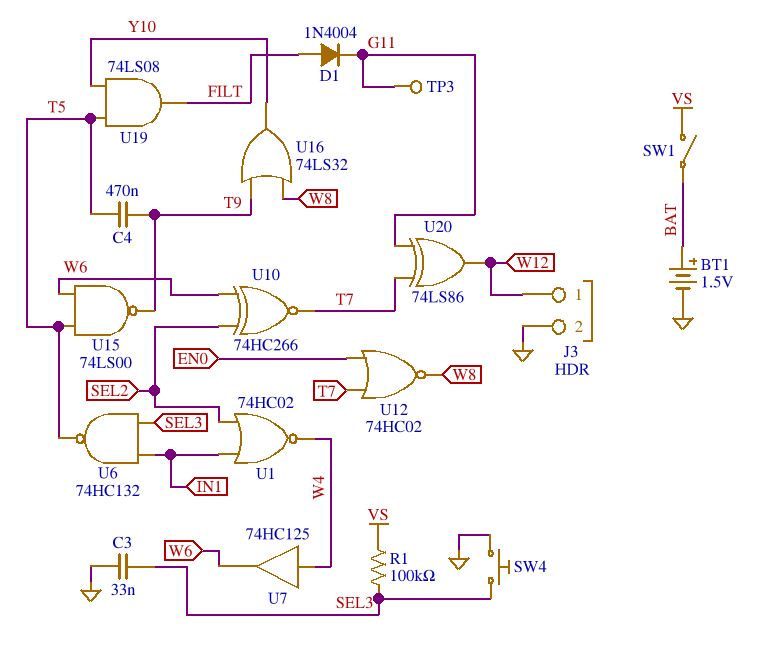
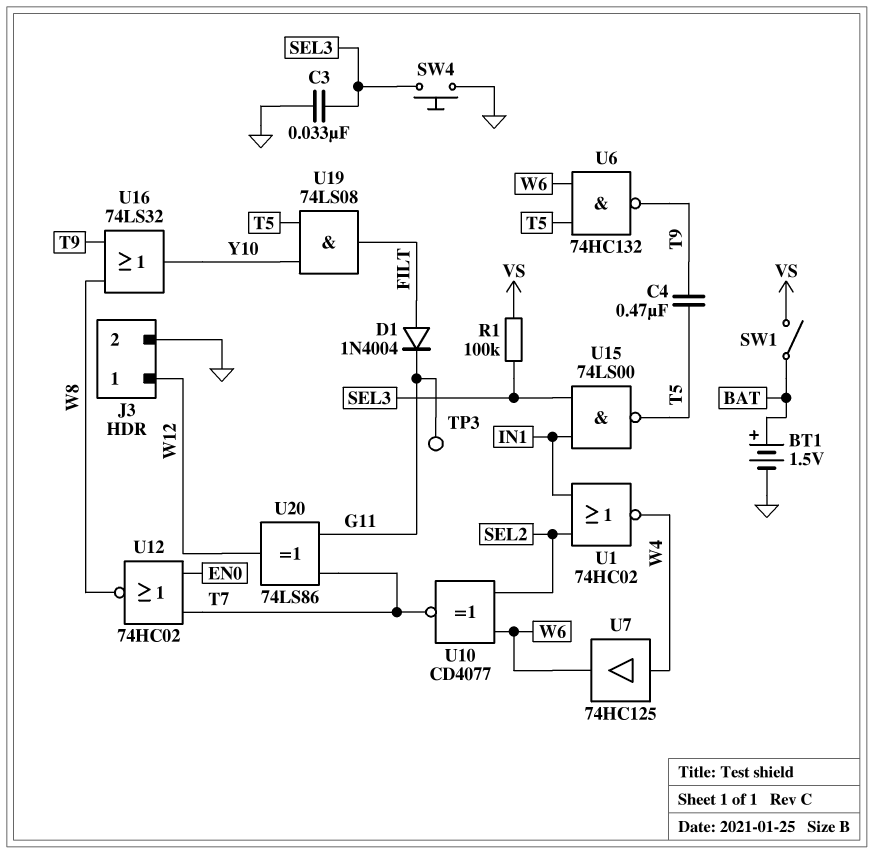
U6: NAND 74HC132 (in IN1, in SEL3, out T5) -> NAND 74HC132 (in T5, in W6, out T9)
U10: XNOR 74HC266 (in SEL2, in W6, out T7) -> XNOR CD4077 (in SEL2, in W6, out T7)
U15: NAND 74LS00 (in T5, in W6, out T9) -> NAND 74LS00 (in IN1, in SEL3, out T5)

